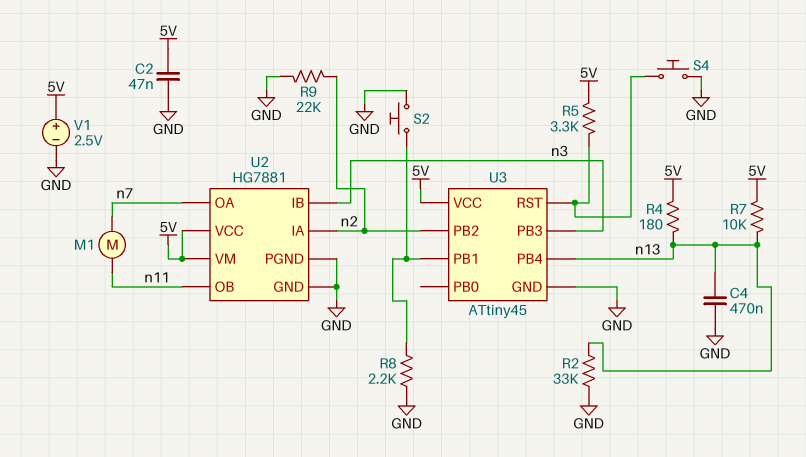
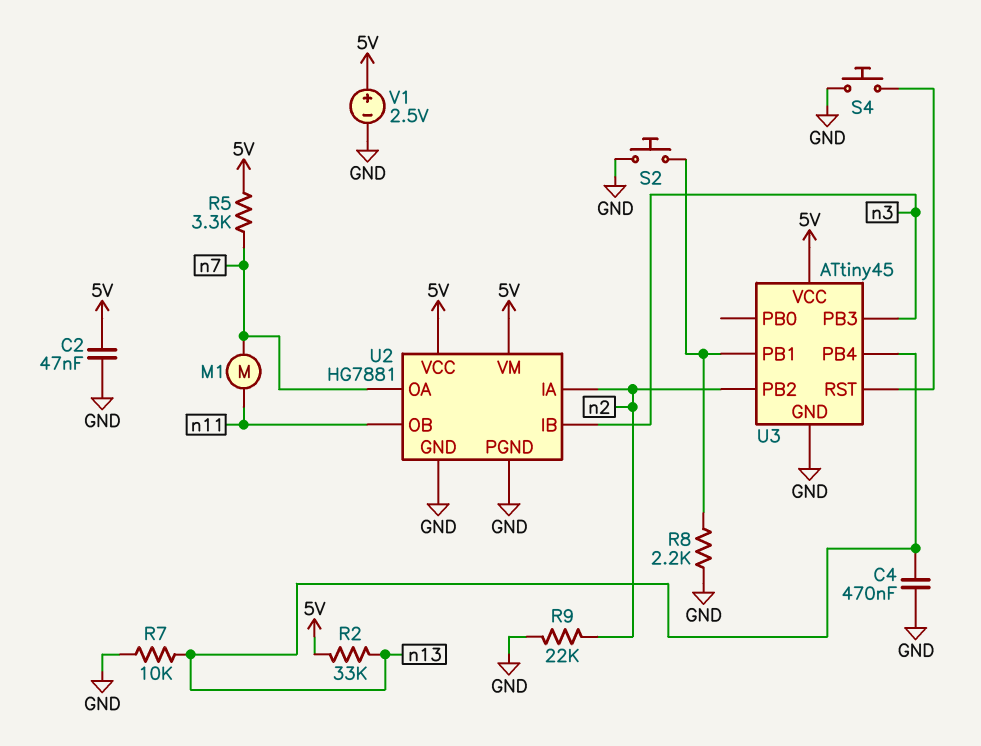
R2: 33k (GND, n13) -> 33k (5V, n13)
R4: 180 (5V, n13) -> none
R5: 3.3k (5V, U3/RST) -> 3.3k (5V, n7)
R7: 10k (5V, n13) -> 10k (GND, n13)

